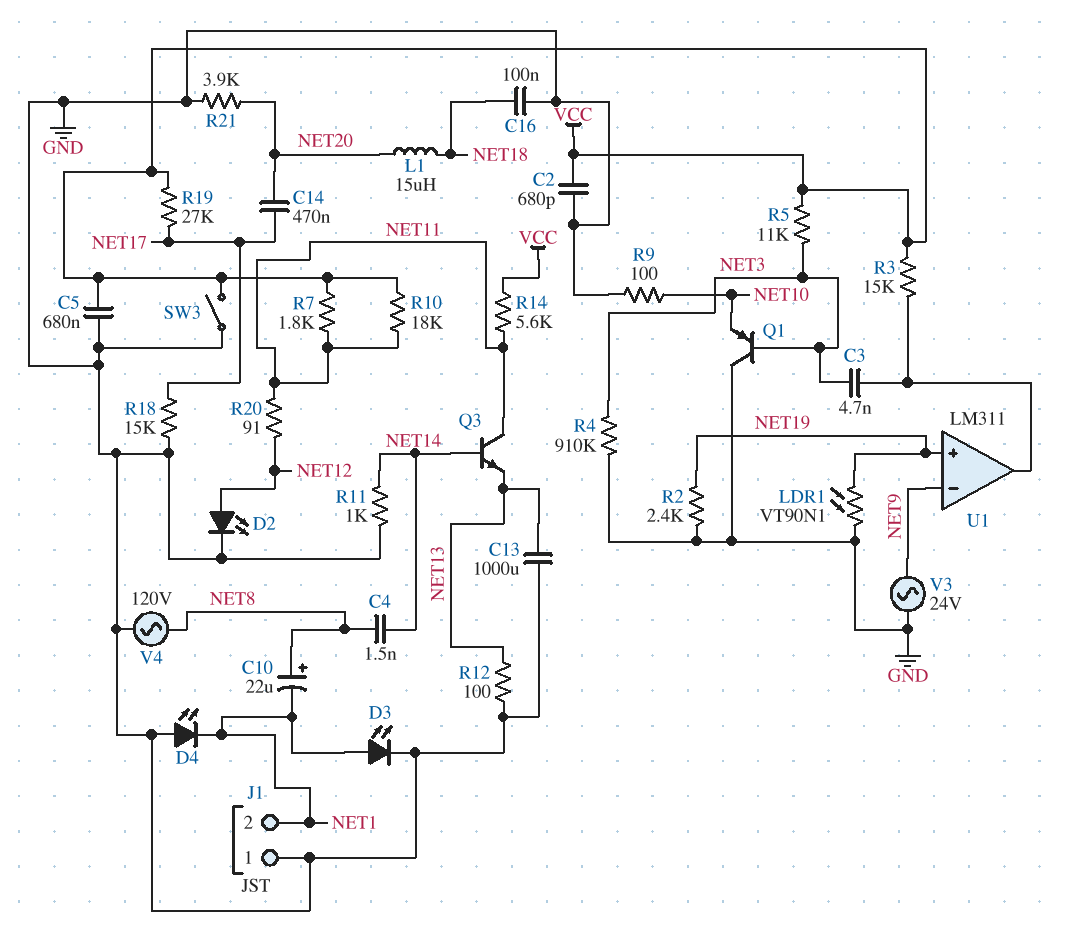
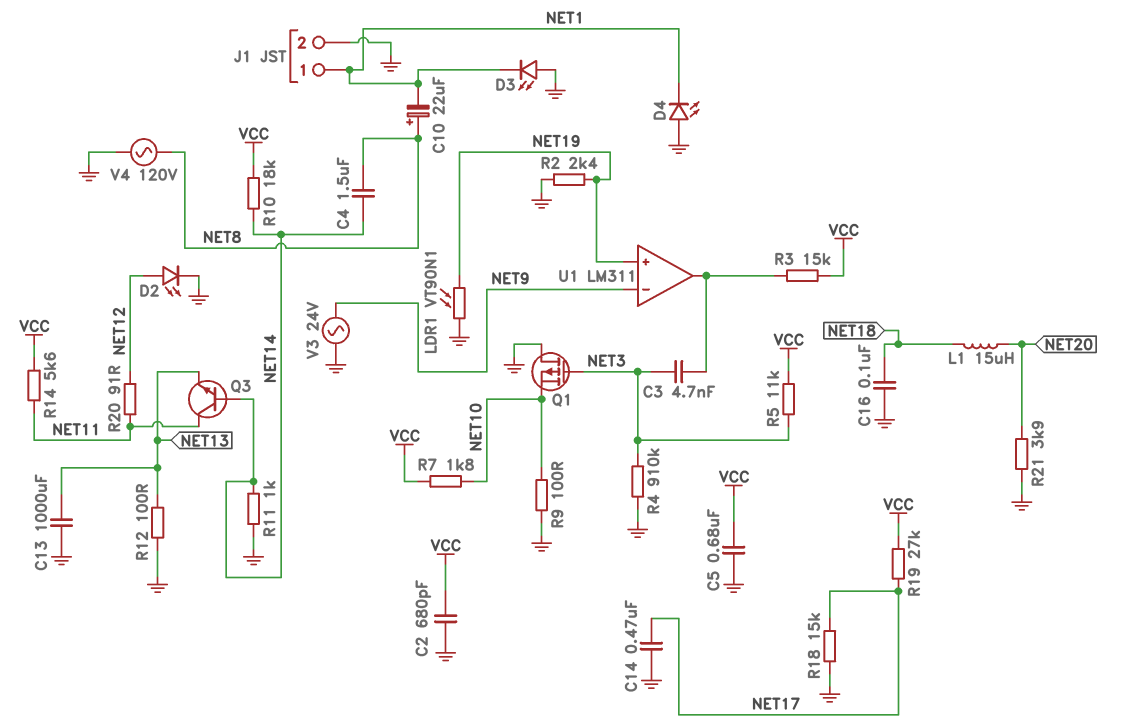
C4: 1.5nF (NET8, NET14) -> 1.5uF (NET8, NET14)
C14: 470nF (NET17, NET20) -> 470nF (GND, NET17)
D3: LED (A NET1, K GND) -> LED (A GND, K NET1)
J1 pin 1: GND -> NET1
J1 pin 2: NET1 -> GND
Q1: PNP (B NET3, C GND, E NET10) -> PMOS (G NET3, D GND, S NET10)
R7: 1.8k (NET11, VCC) -> 1.8k (NET10, VCC)
R10: 18k (NET11, VCC) -> 18k (NET14, VCC)
SW3: switch (GND, VCC) -> none

